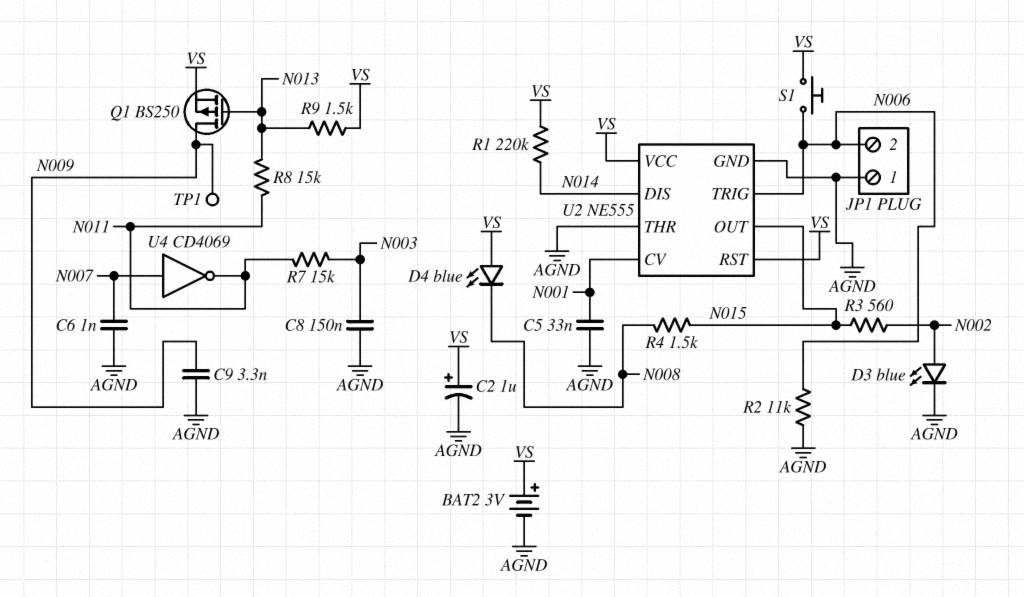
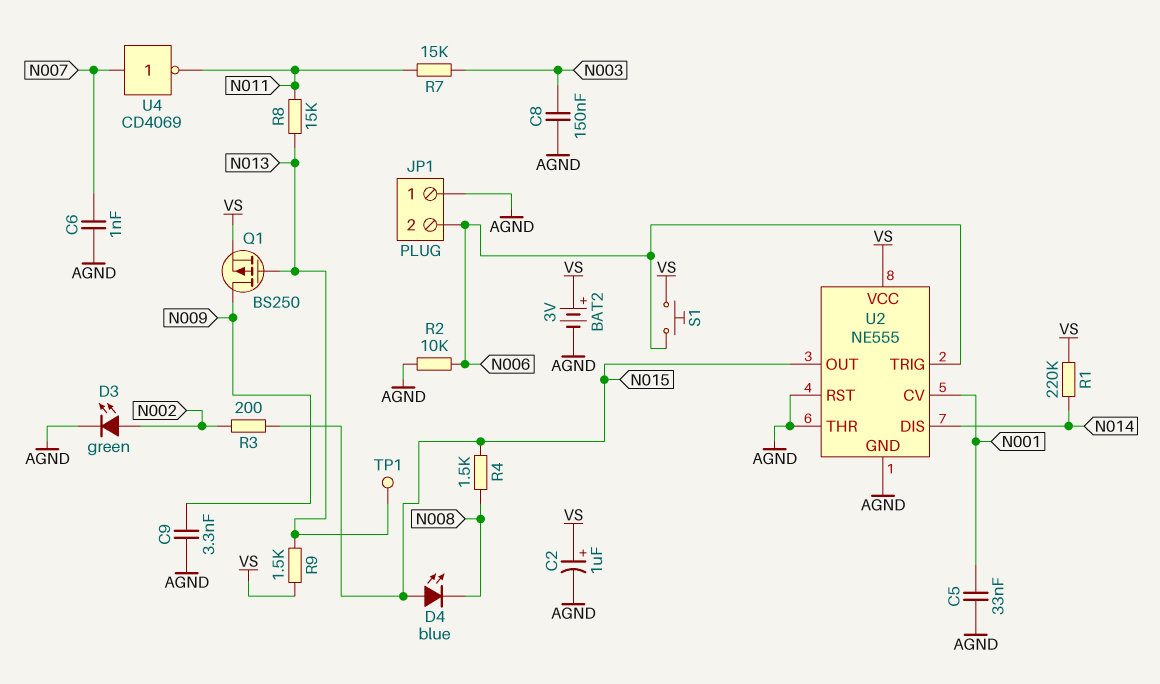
D3: LED blue (A N002, K AGND) -> LED green (A N002, K AGND)
D4: LED blue (A VS, K N008) -> LED blue (A N015, K N008)
R2: 11k (AGND, N006) -> 10k (AGND, N006)
R3: 560 (N002, N015) -> 200 (N002, N015)
TP1: test point (N009) -> test point (N013)
U2 pin RST: VS -> AGND

